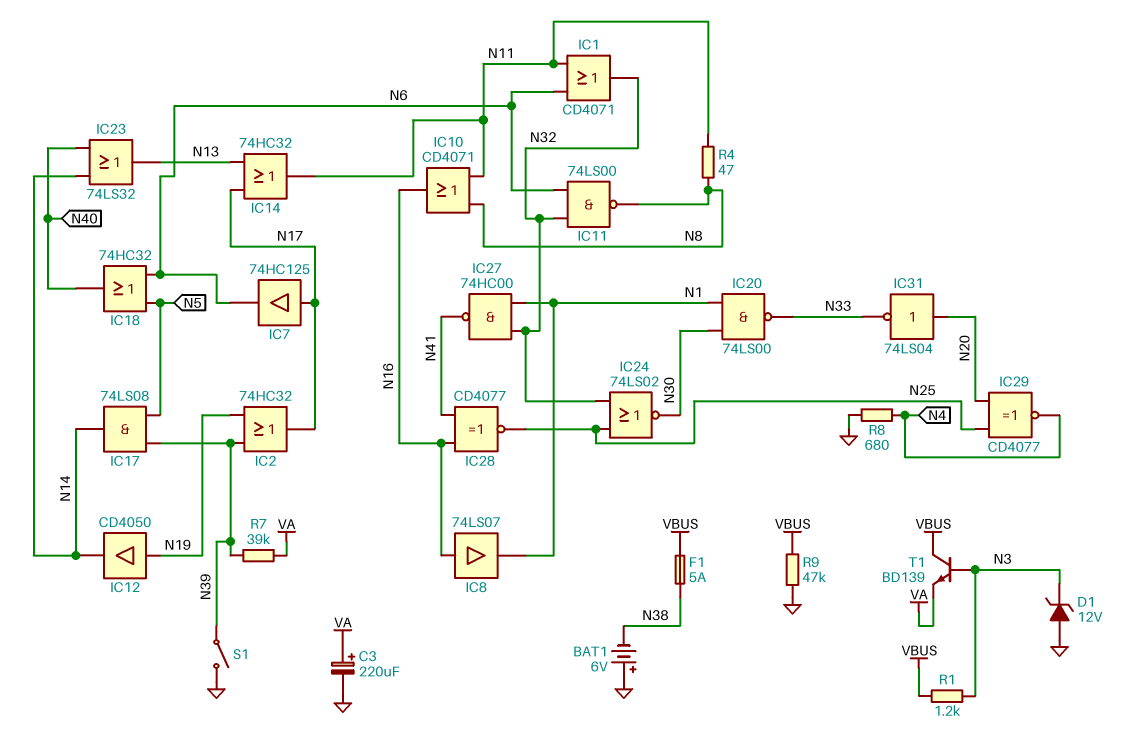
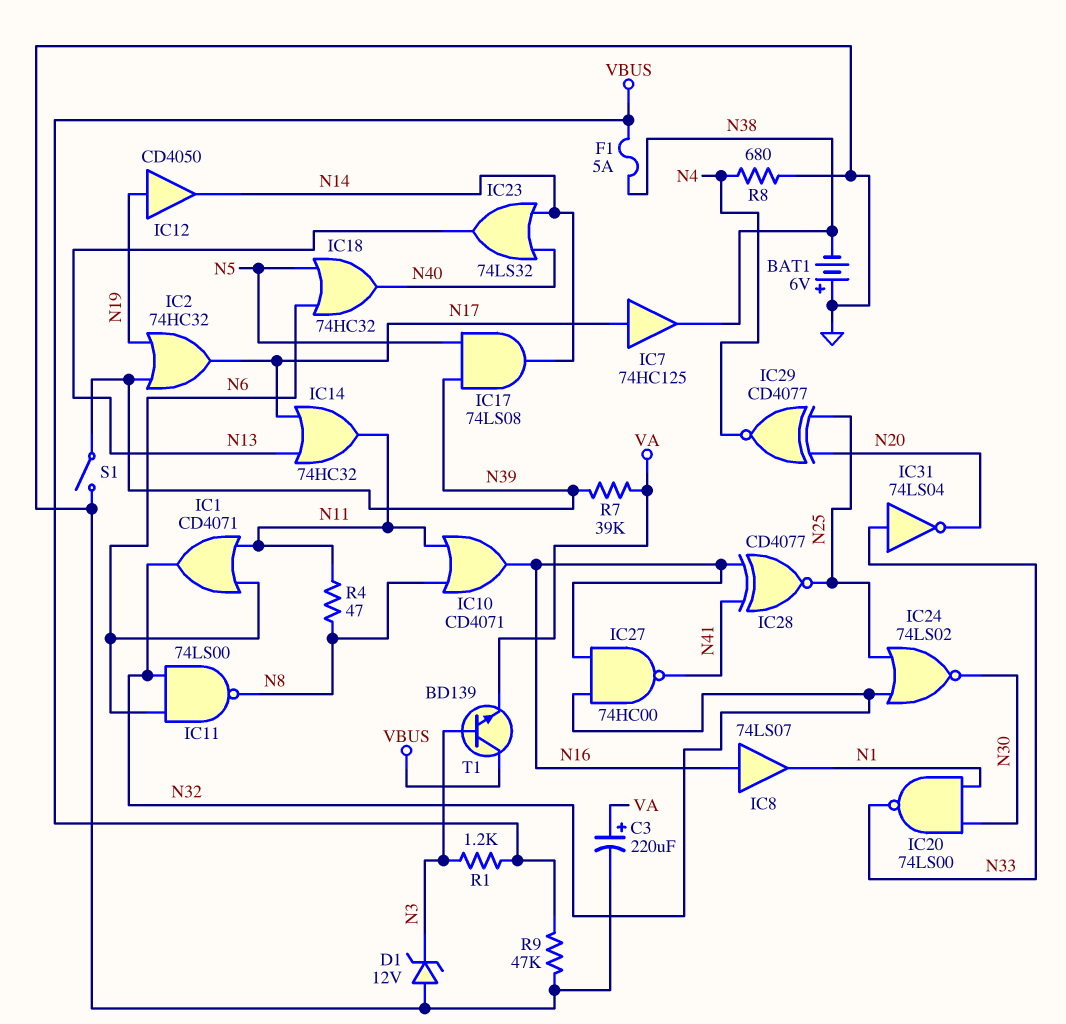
IC7: buffer 74HC125 (in N17, out N6) -> buffer 74HC125 (in N17, out N38)
IC27: NAND 74HC00 (in N1, in N32, out N41) -> NAND 74HC00 (in N16, in N32, out N41)
IC31: NOT 74LS04 (in N20, out N33) -> NOT 74LS04 (in N33, out N20)

